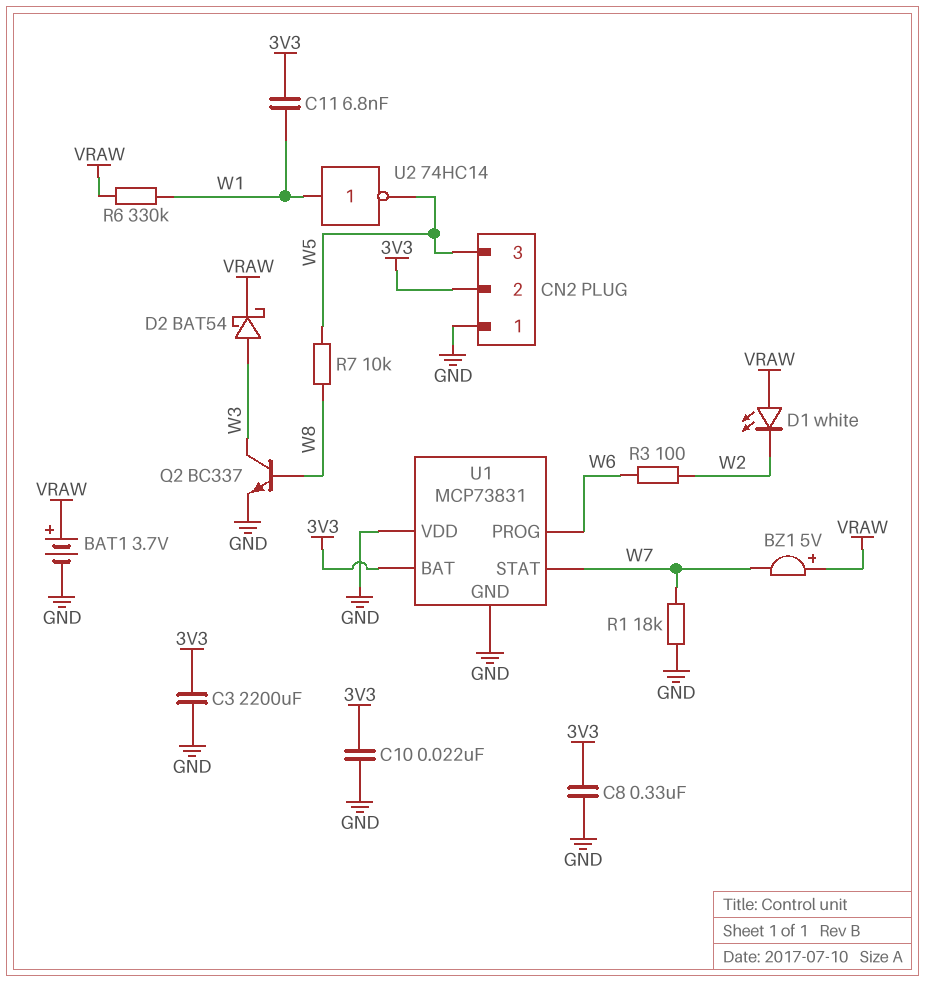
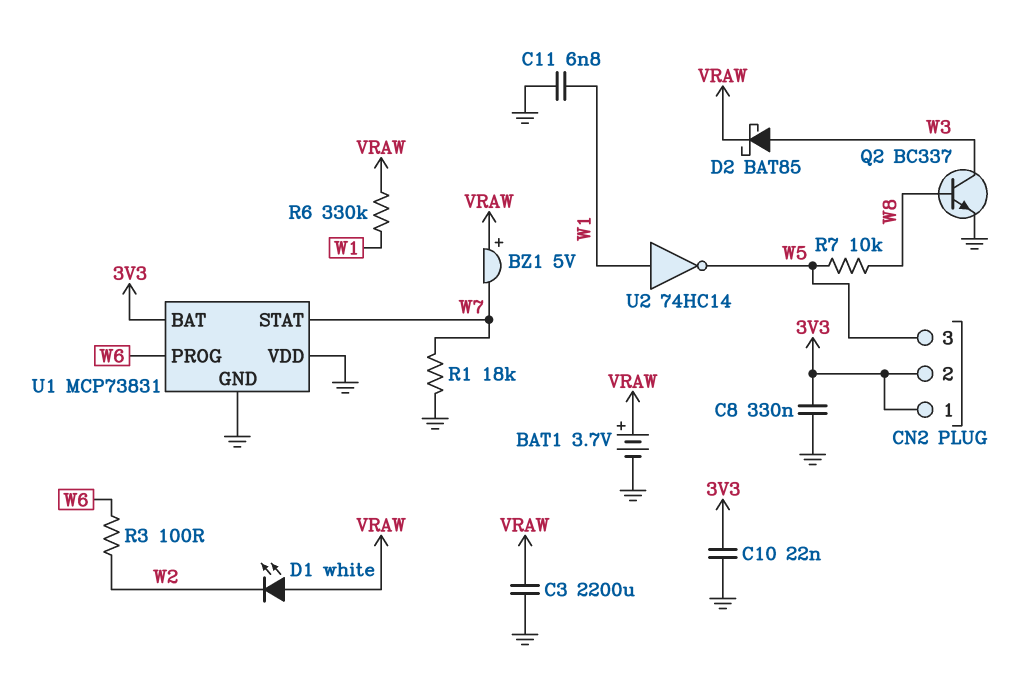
C3: 2200uF (3V3, GND) -> 2200uF (GND, VRAW)
C11: 6.8nF (3V3, W1) -> 6.8nF (GND, W1)
CN2 pin 1: GND -> 3V3
D2: schottky BAT54 (A W3, K VRAW) -> schottky BAT85 (A W3, K VRAW)

